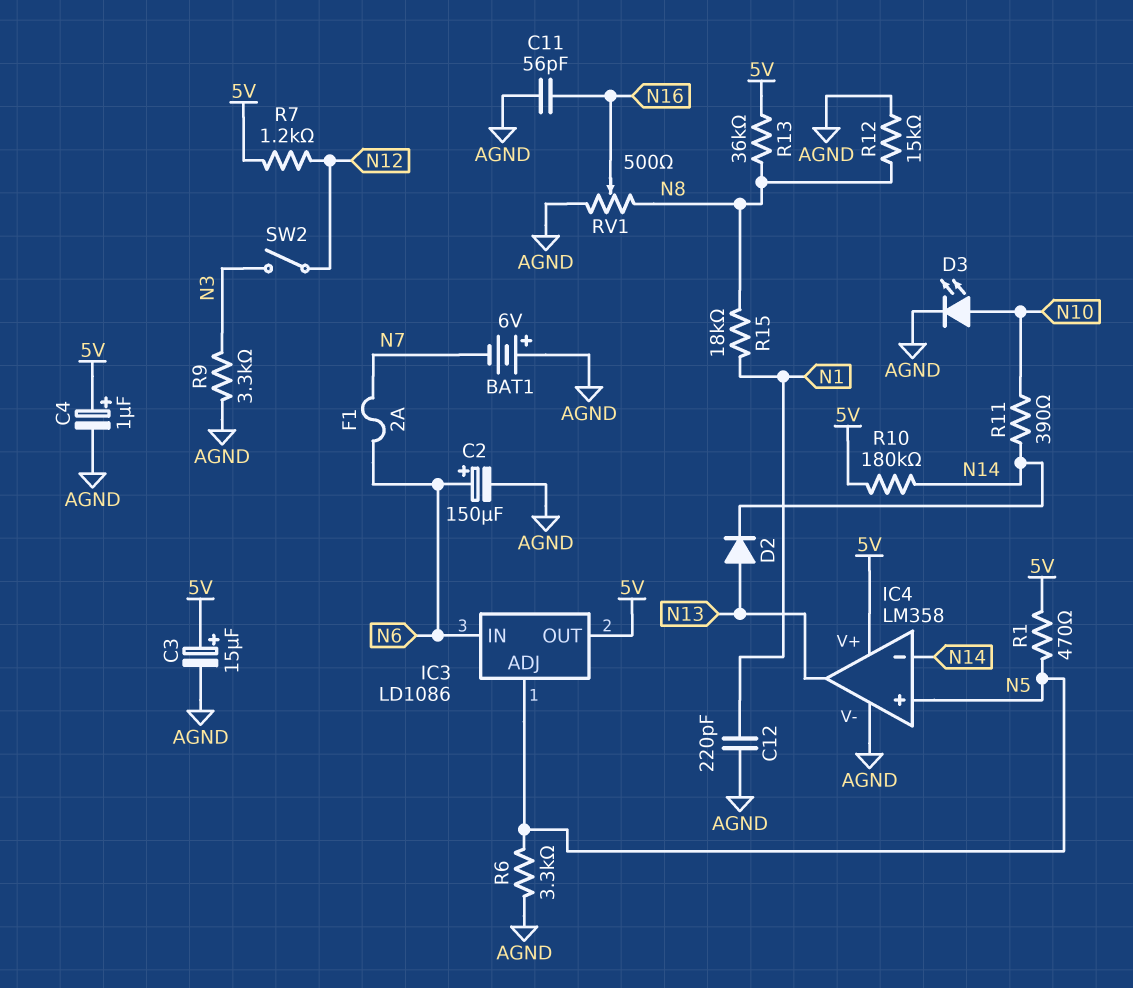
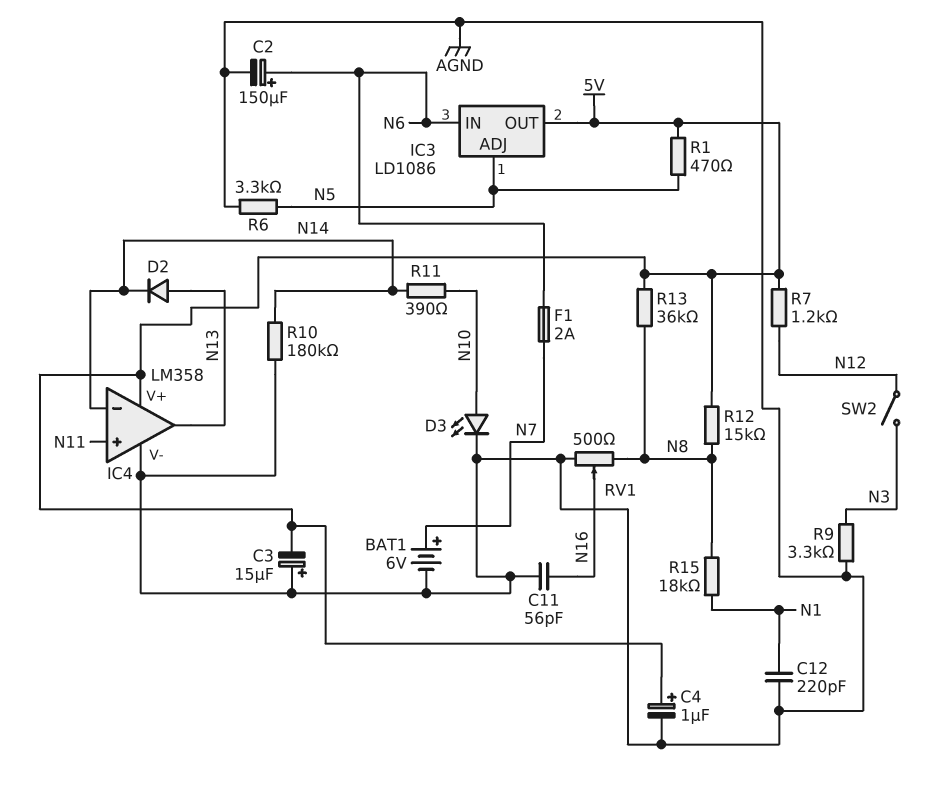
BAT1: 6V (plus AGND, minus N7) -> 6V (plus N7, minus AGND)
C3: 15uF (plus 5V, minus AGND) -> 15uF (plus AGND, minus 5V)
IC4 pin in+: N5 -> N11
R10: 180k (5V, N14) -> 180k (AGND, N14)
R12: 15k (AGND, N8) -> 15k (5V, N8)

